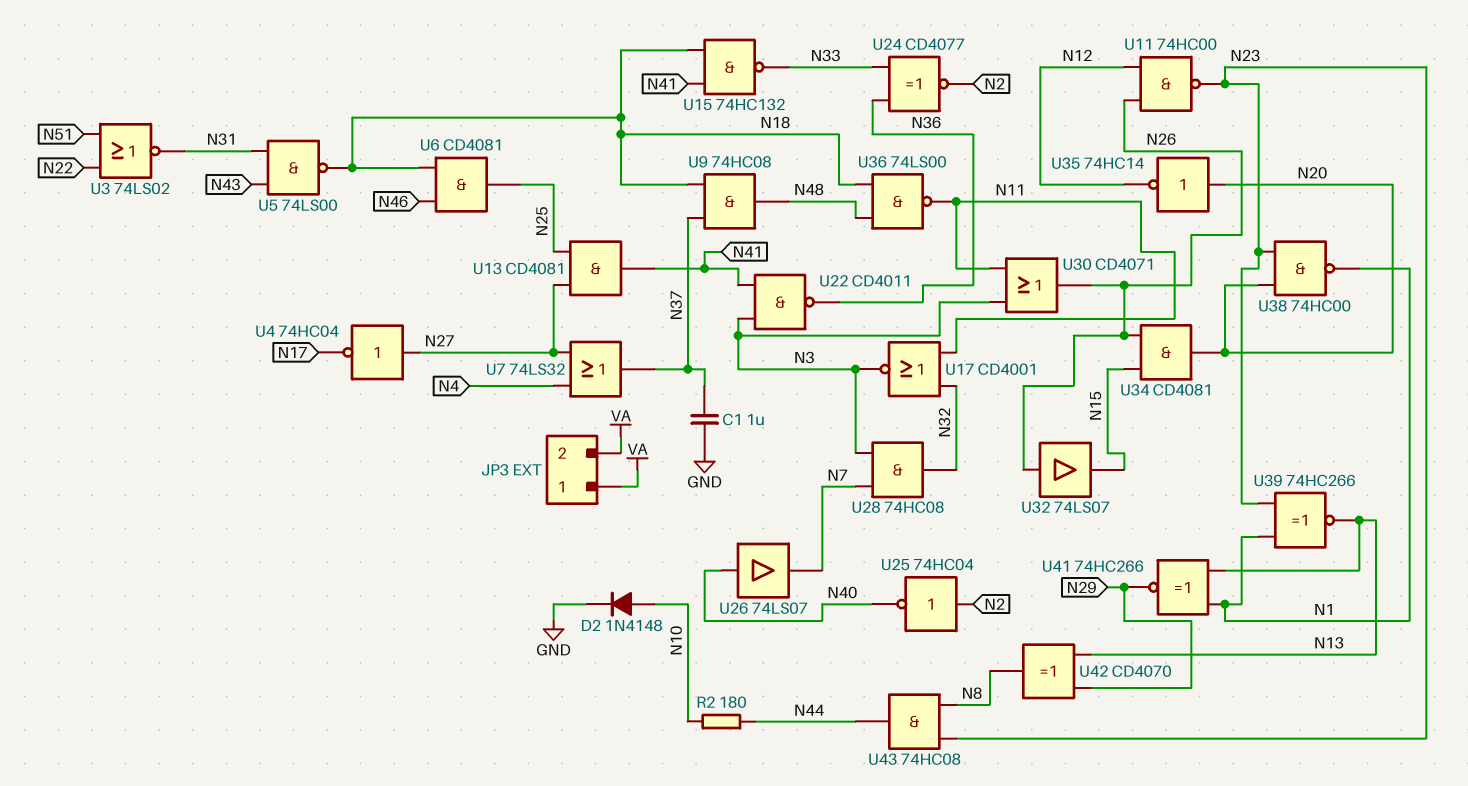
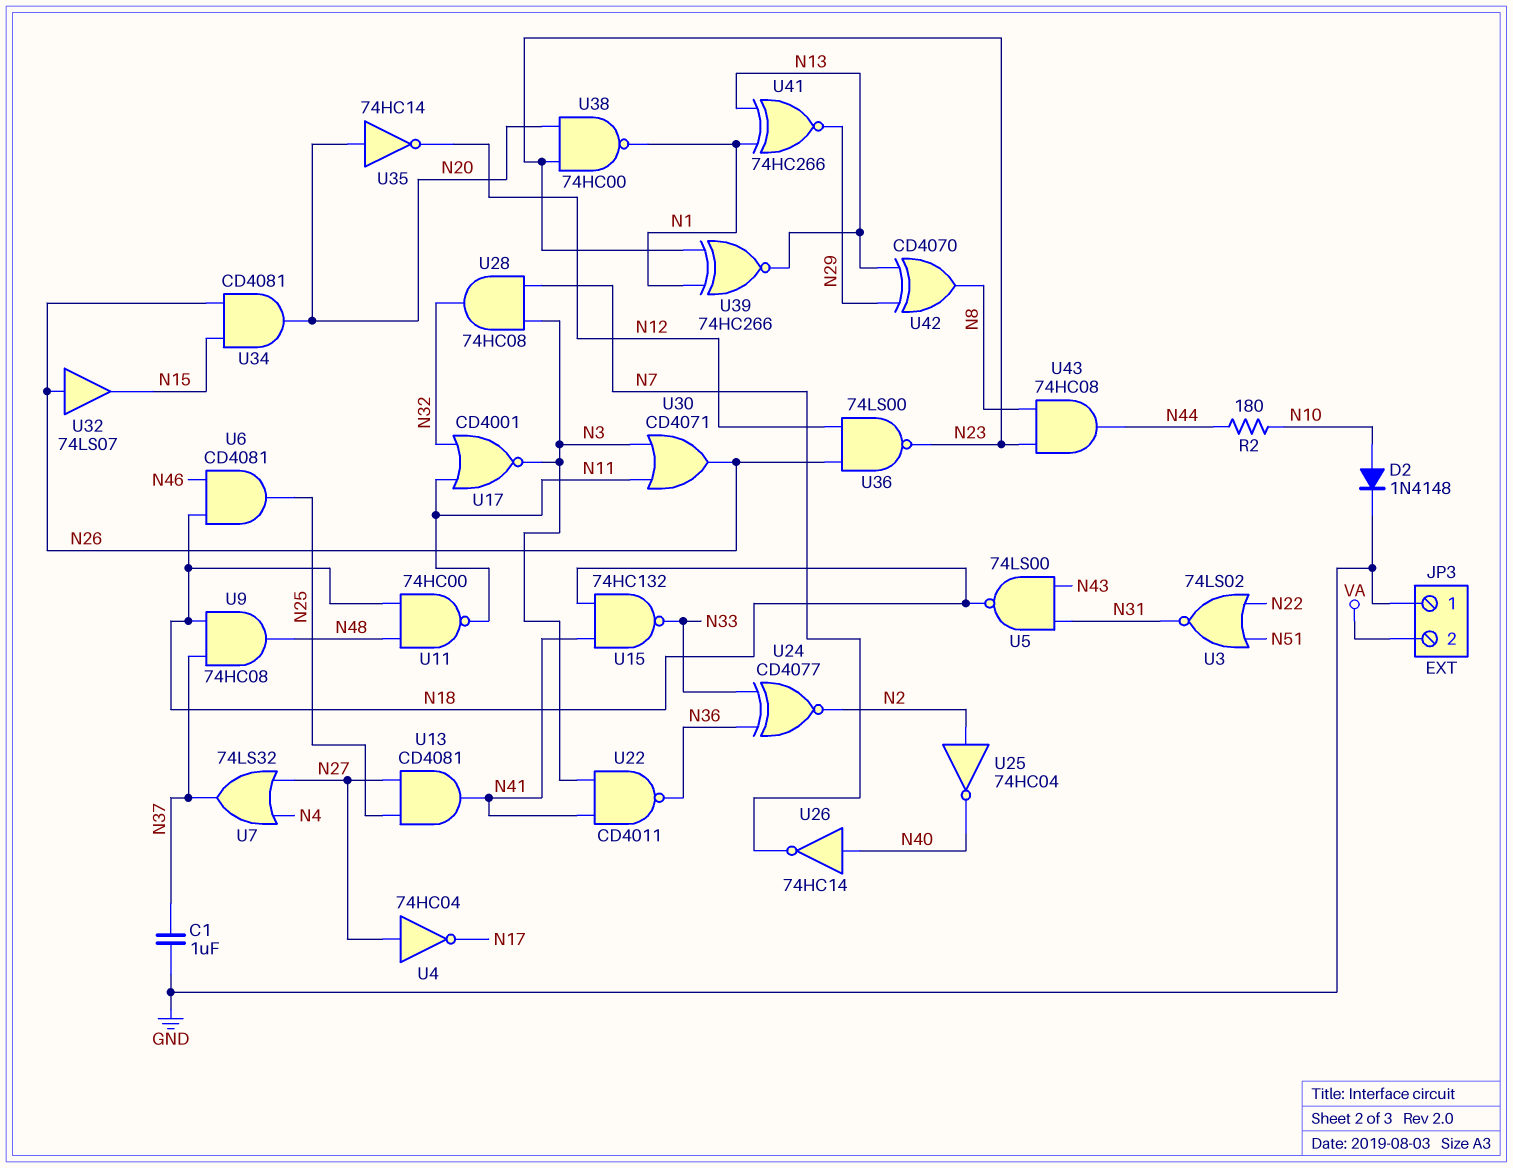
JP3 pin 1: VA -> GND
U11: NAND 74HC00 (in N12, in N26, out N23) -> NAND 74HC00 (in N18, in N48, out N11)
U26: buffer 74LS07 (in N40, out N7) -> NOT 74HC14 (in N40, out N7)
U36: NAND 74LS00 (in N18, in N48, out N11) -> NAND 74LS00 (in N12, in N26, out N23)

